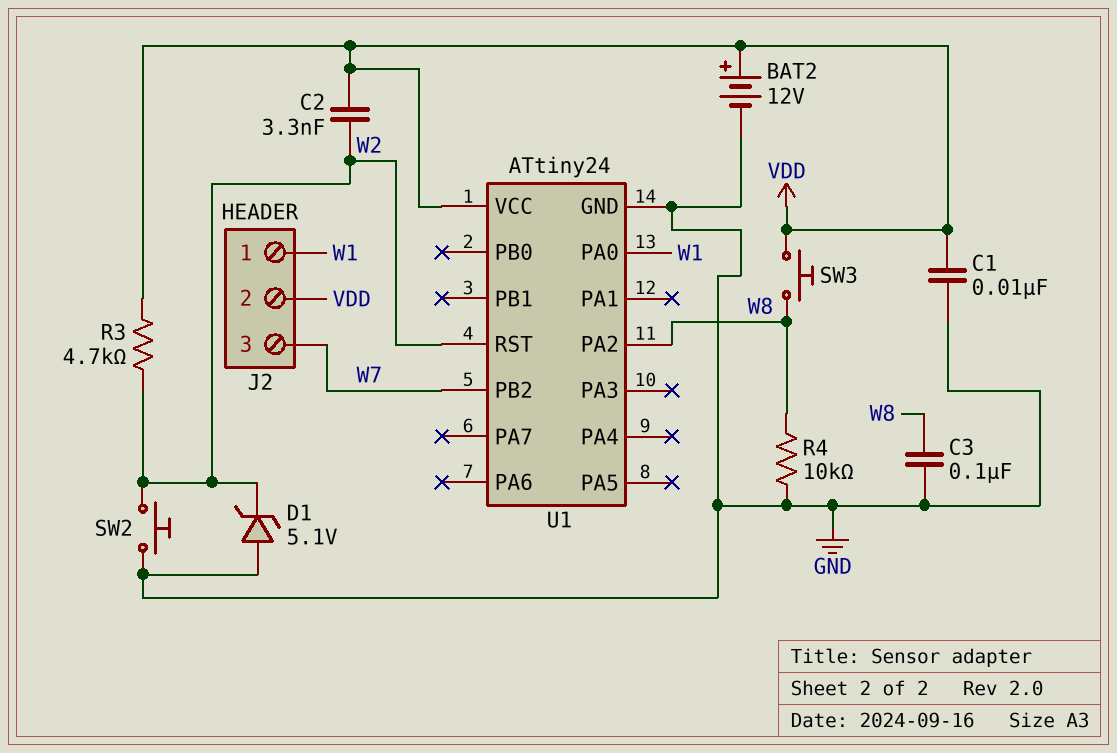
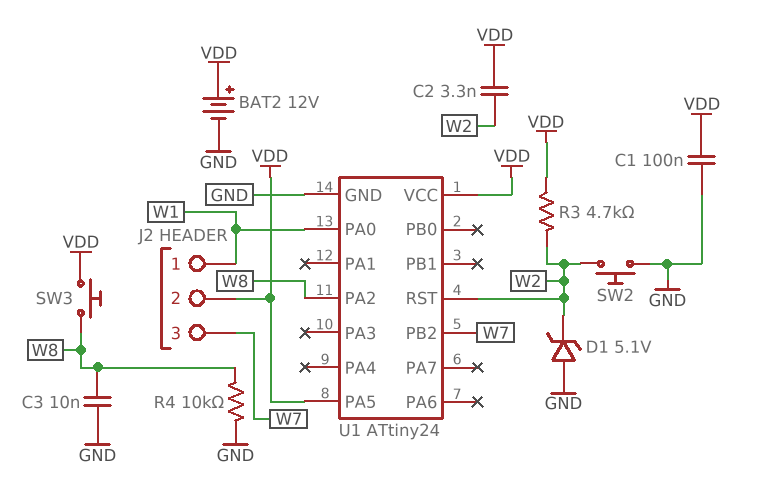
C1: 10nF (GND, VDD) -> 100nF (GND, VDD)
C3: 100nF (GND, W8) -> 10nF (GND, W8)
U1 pin PA5: none -> VDD

